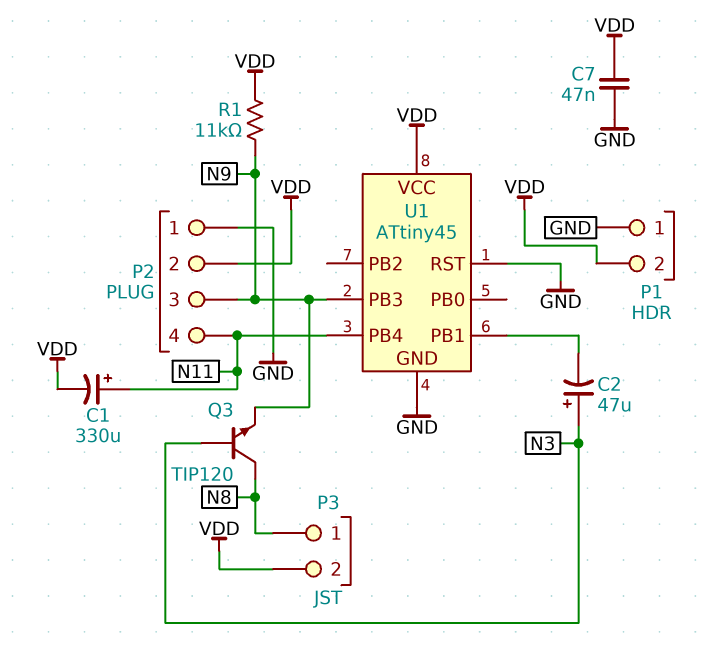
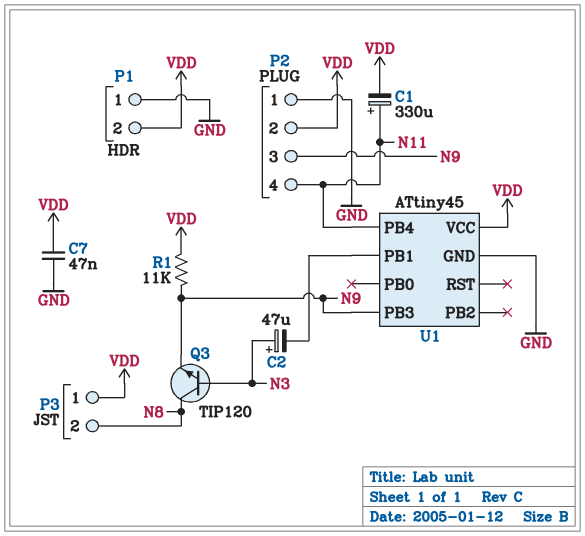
P3 pin 1: N8 -> VDD
P3 pin 2: VDD -> N8
U1 pin RST: GND -> none

